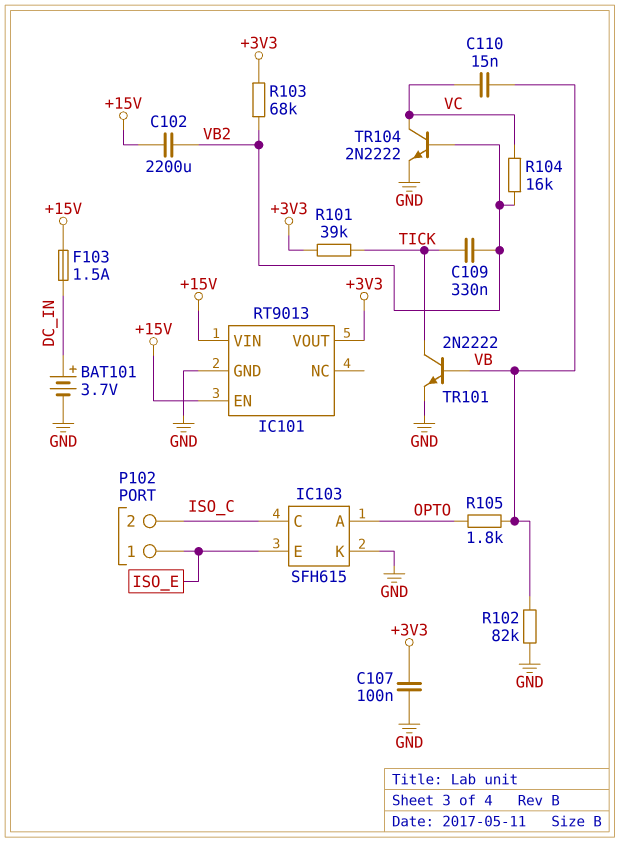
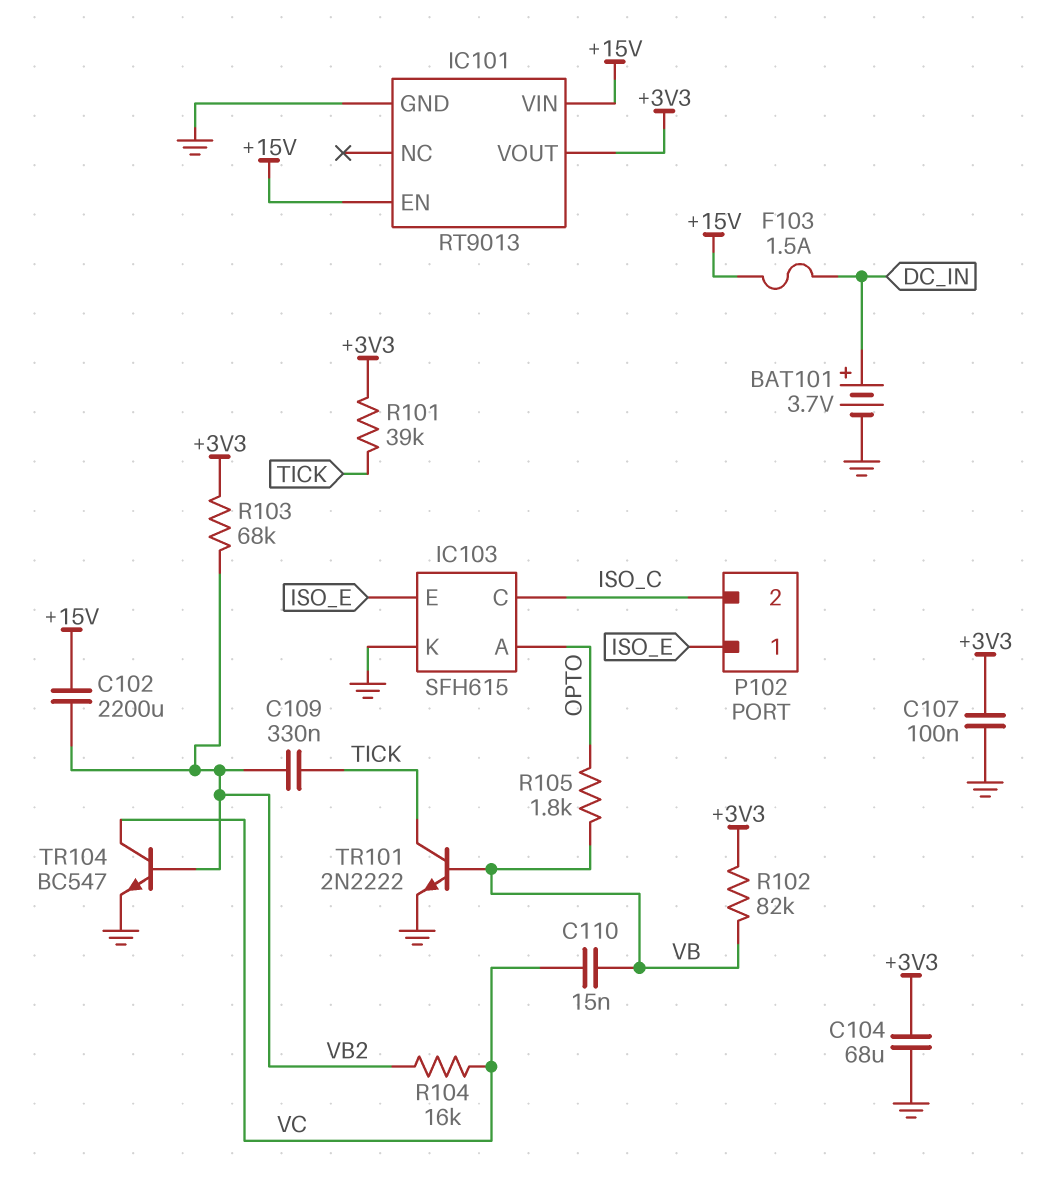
C104: none -> 68uF (+3V3, GND)
R102: 82k (GND, VB) -> 82k (+3V3, VB)
TR104: NPN 2N2222 (B VB2, C VC, E GND) -> NPN BC547 (B VB2, C VC, E GND)

